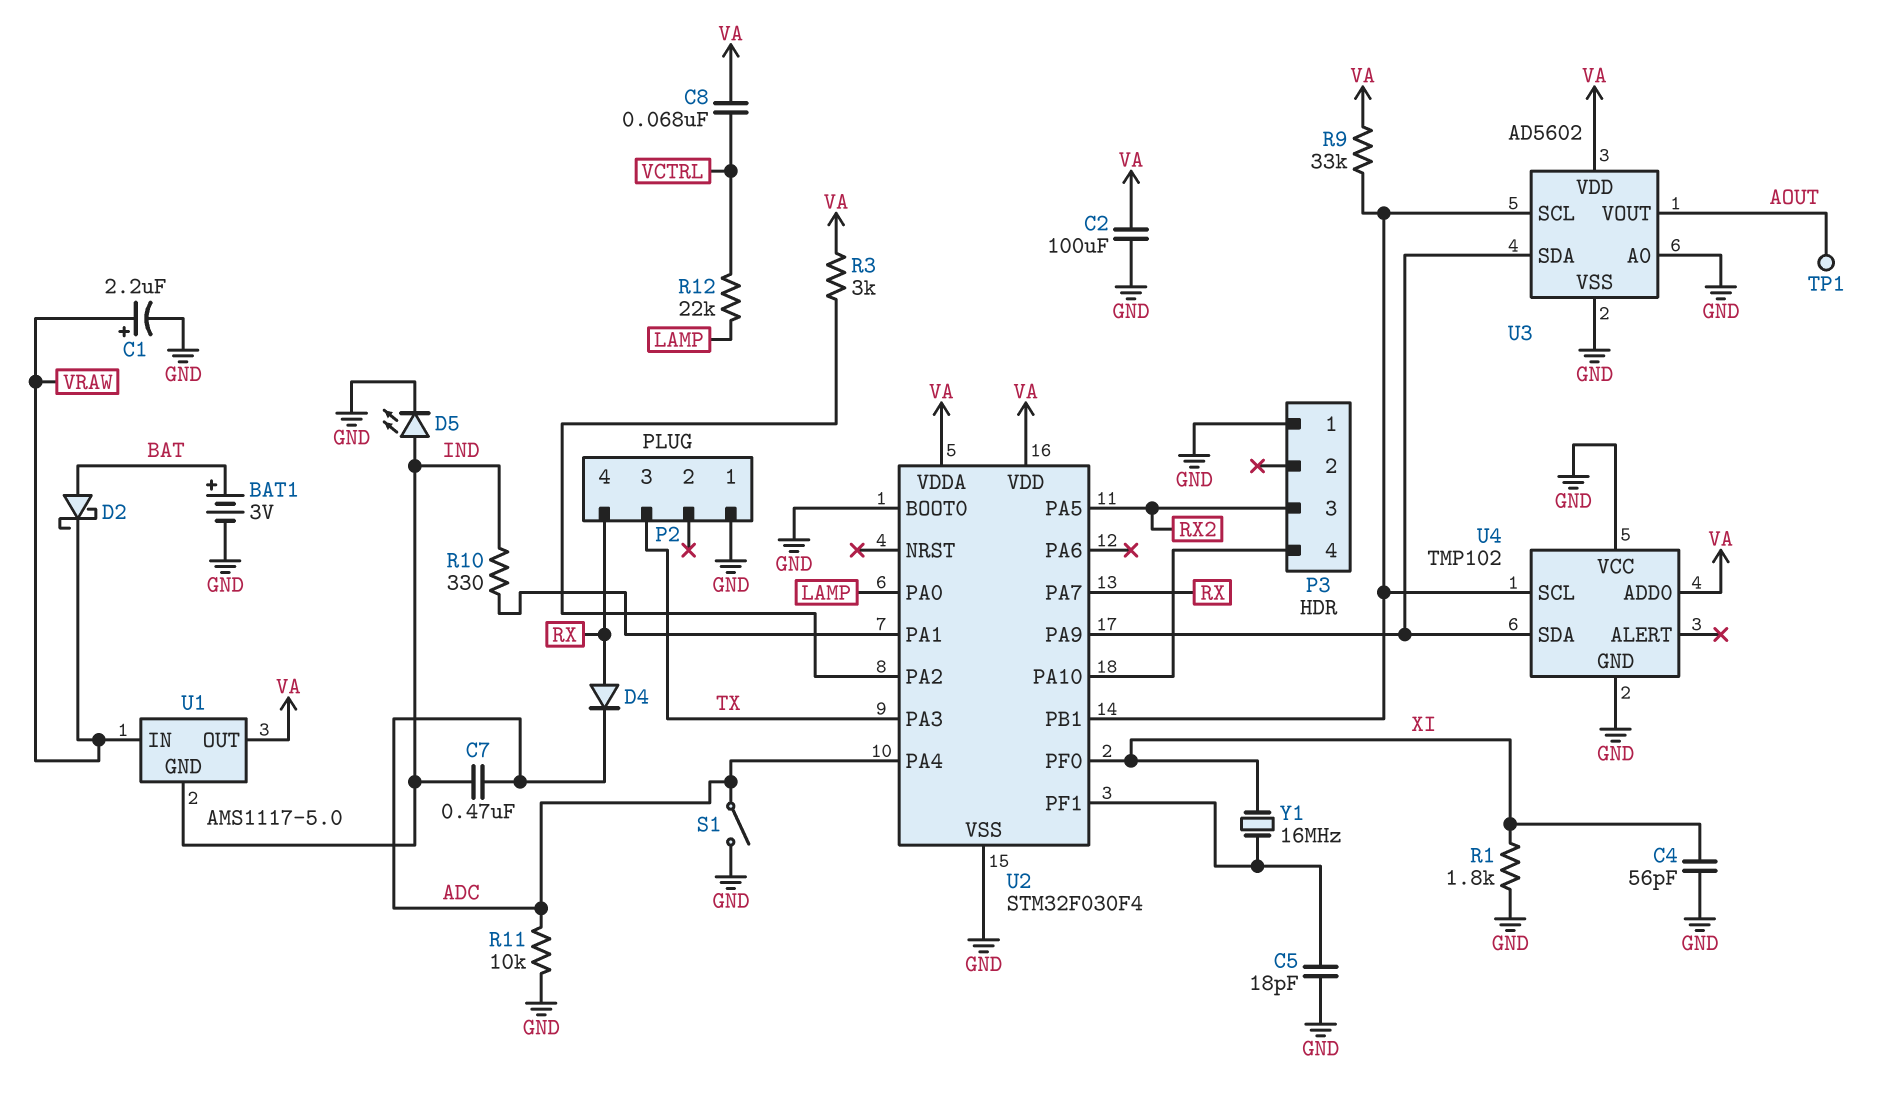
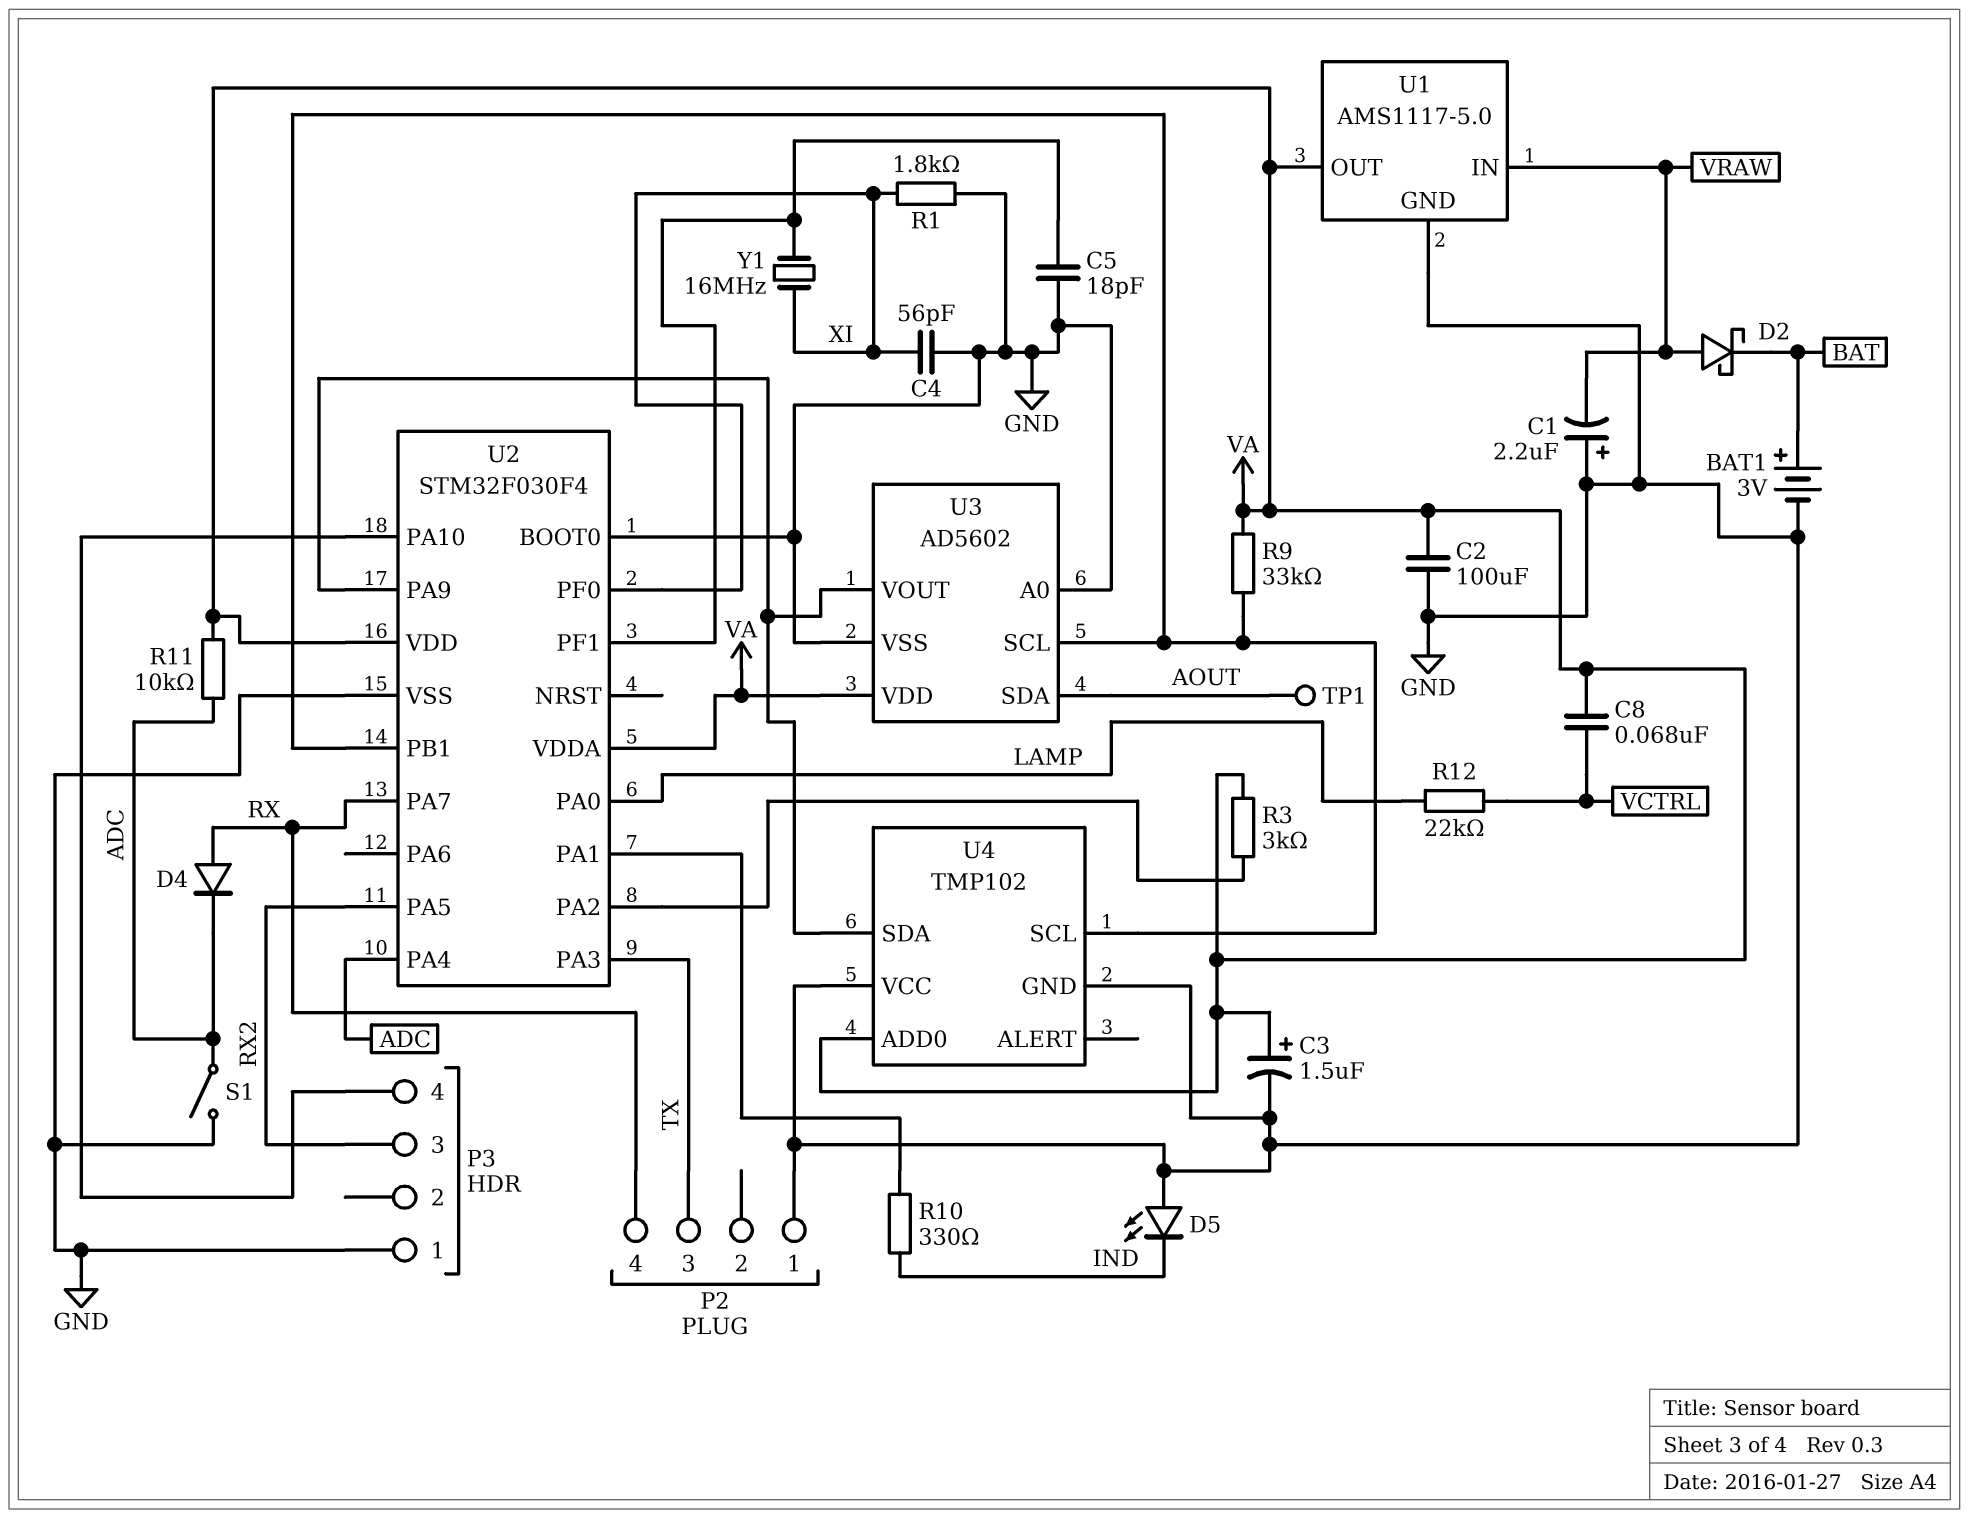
C1: 2.2uF (plus VRAW, minus GND) -> 2.2uF (plus GND, minus VRAW)
C3: none -> 1.5uF (plus VA, minus GND)
C7: 470nF (ADC, IND) -> none
D2: schottky (A BAT, K VRAW) -> schottky (A VRAW, K BAT)
D5: LED (A IND, K GND) -> LED (A GND, K IND)
R11: 10k (ADC, GND) -> 10k (ADC, VA)
U1 pin GND: IND -> GND
U3 pin SDA: U2/PA9 -> AOUT
U3 pin VOUT: AOUT -> U2/PA9

